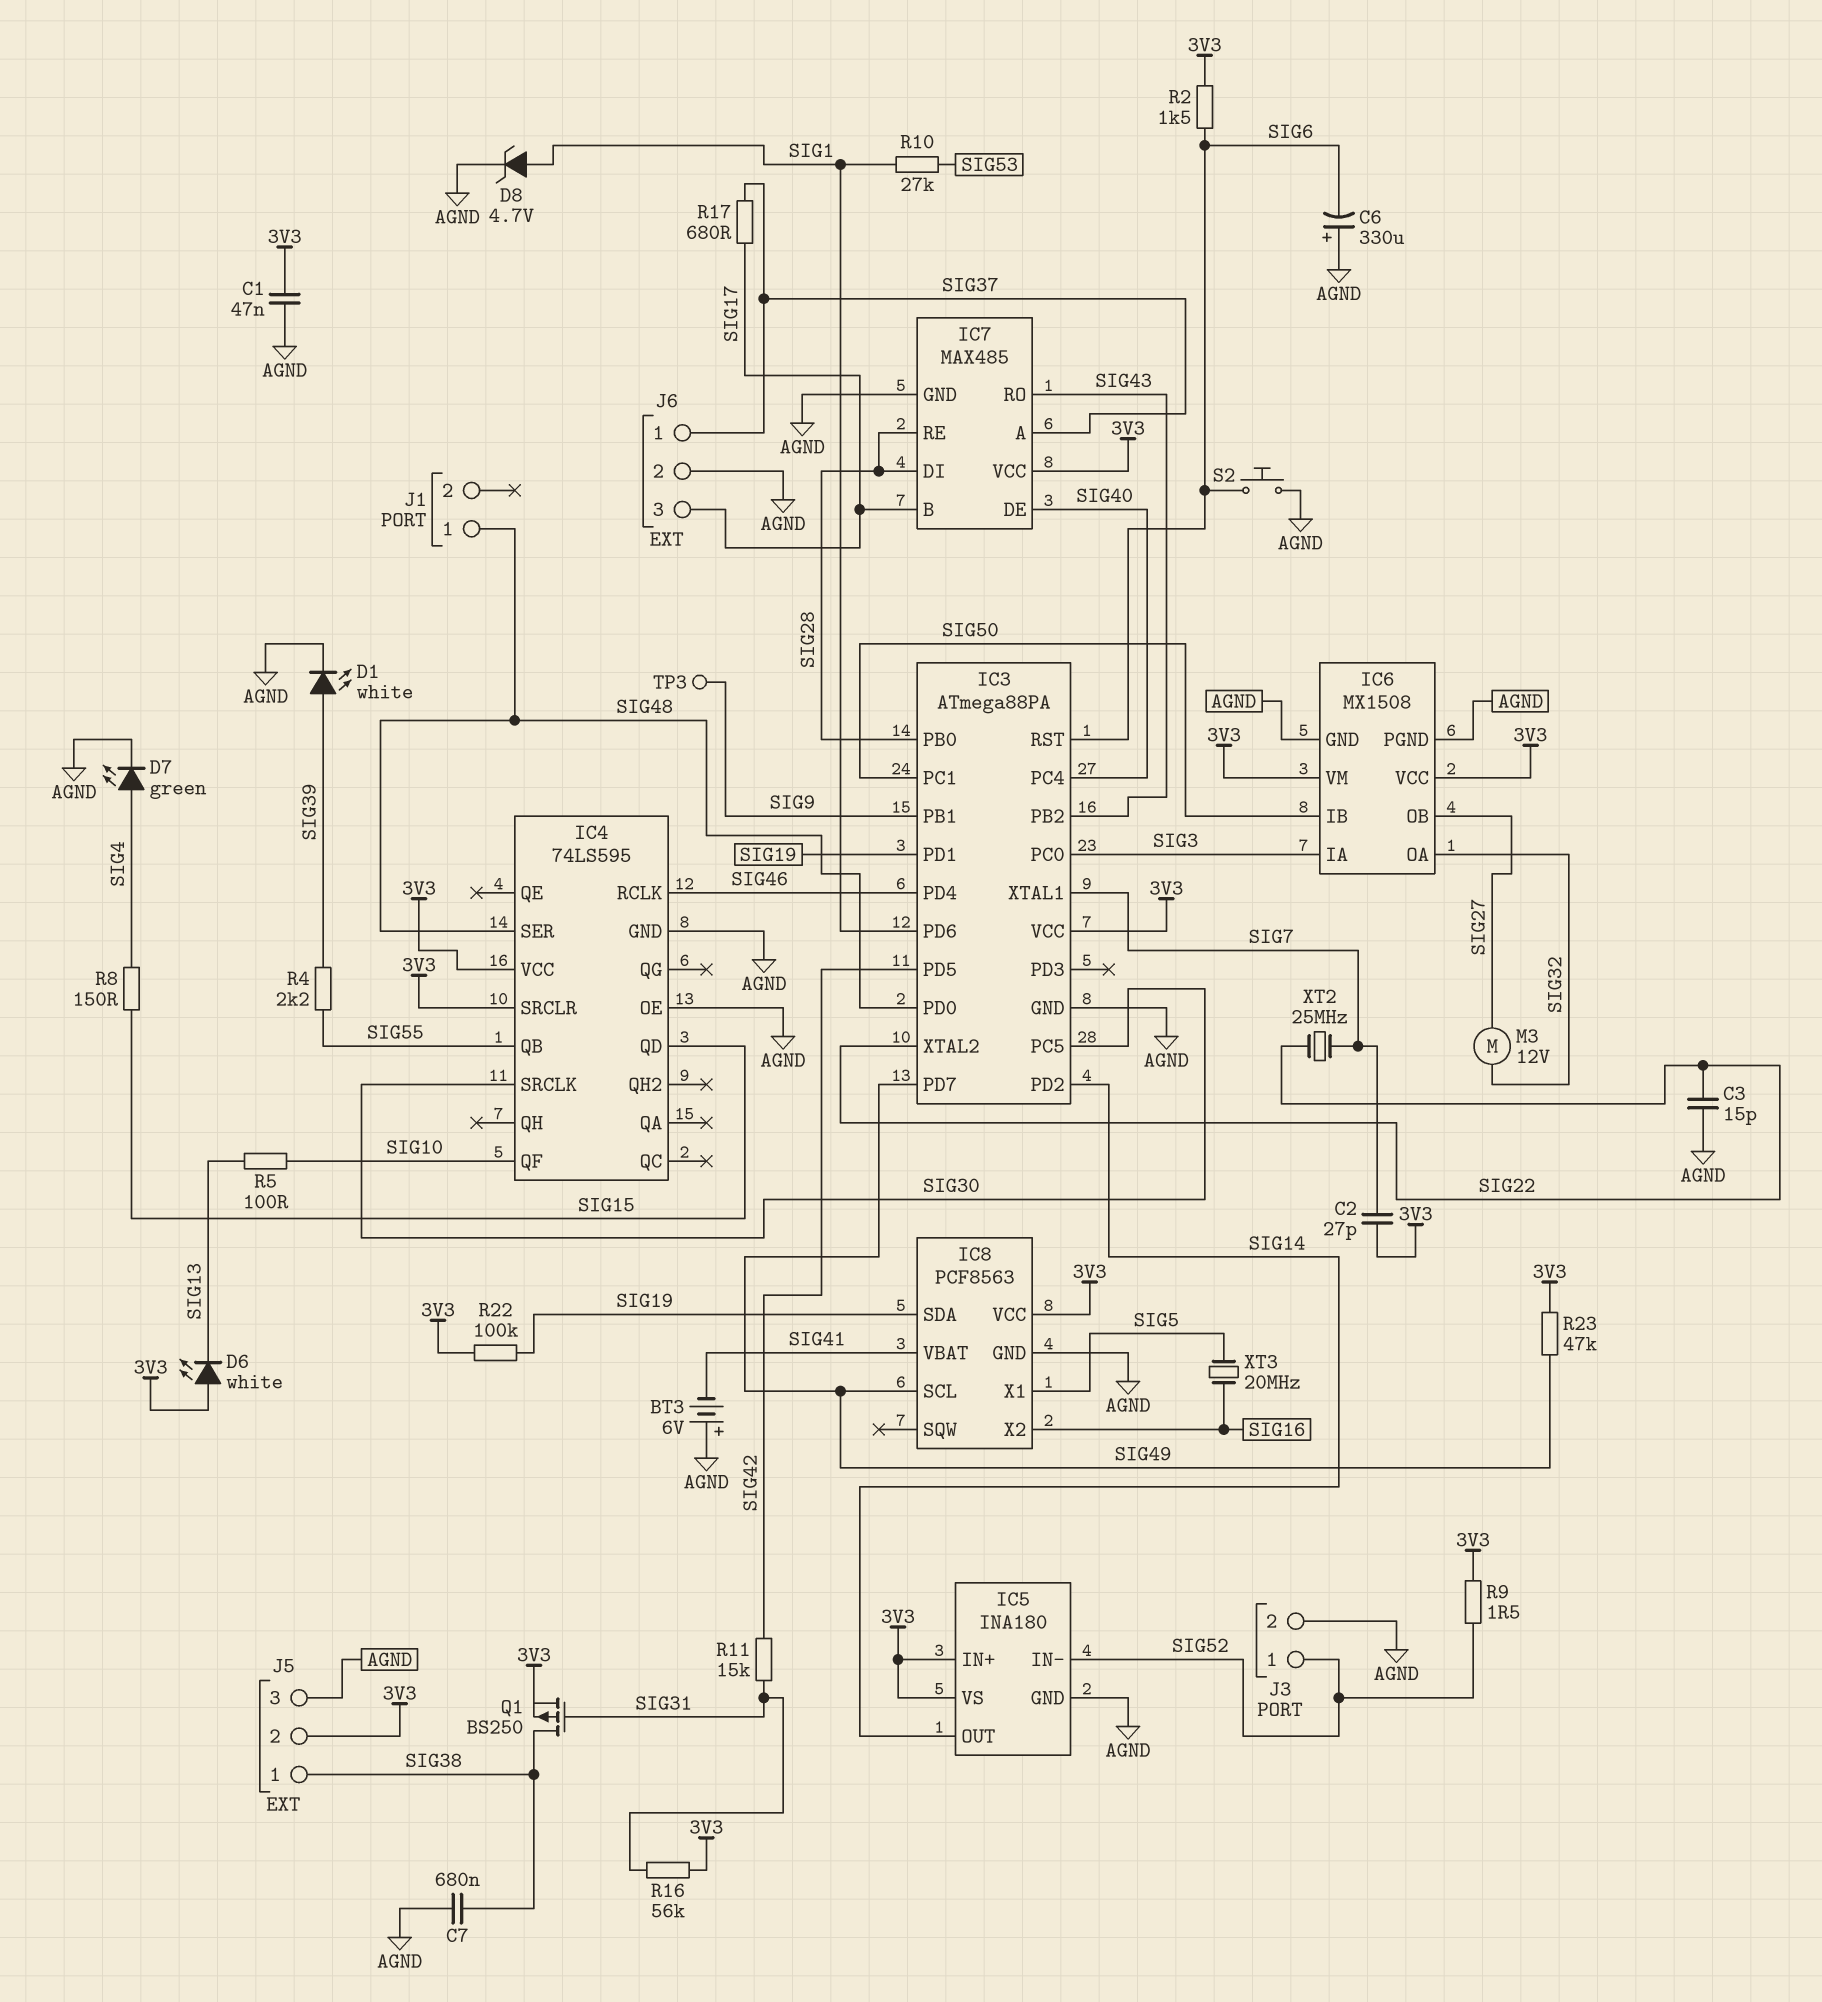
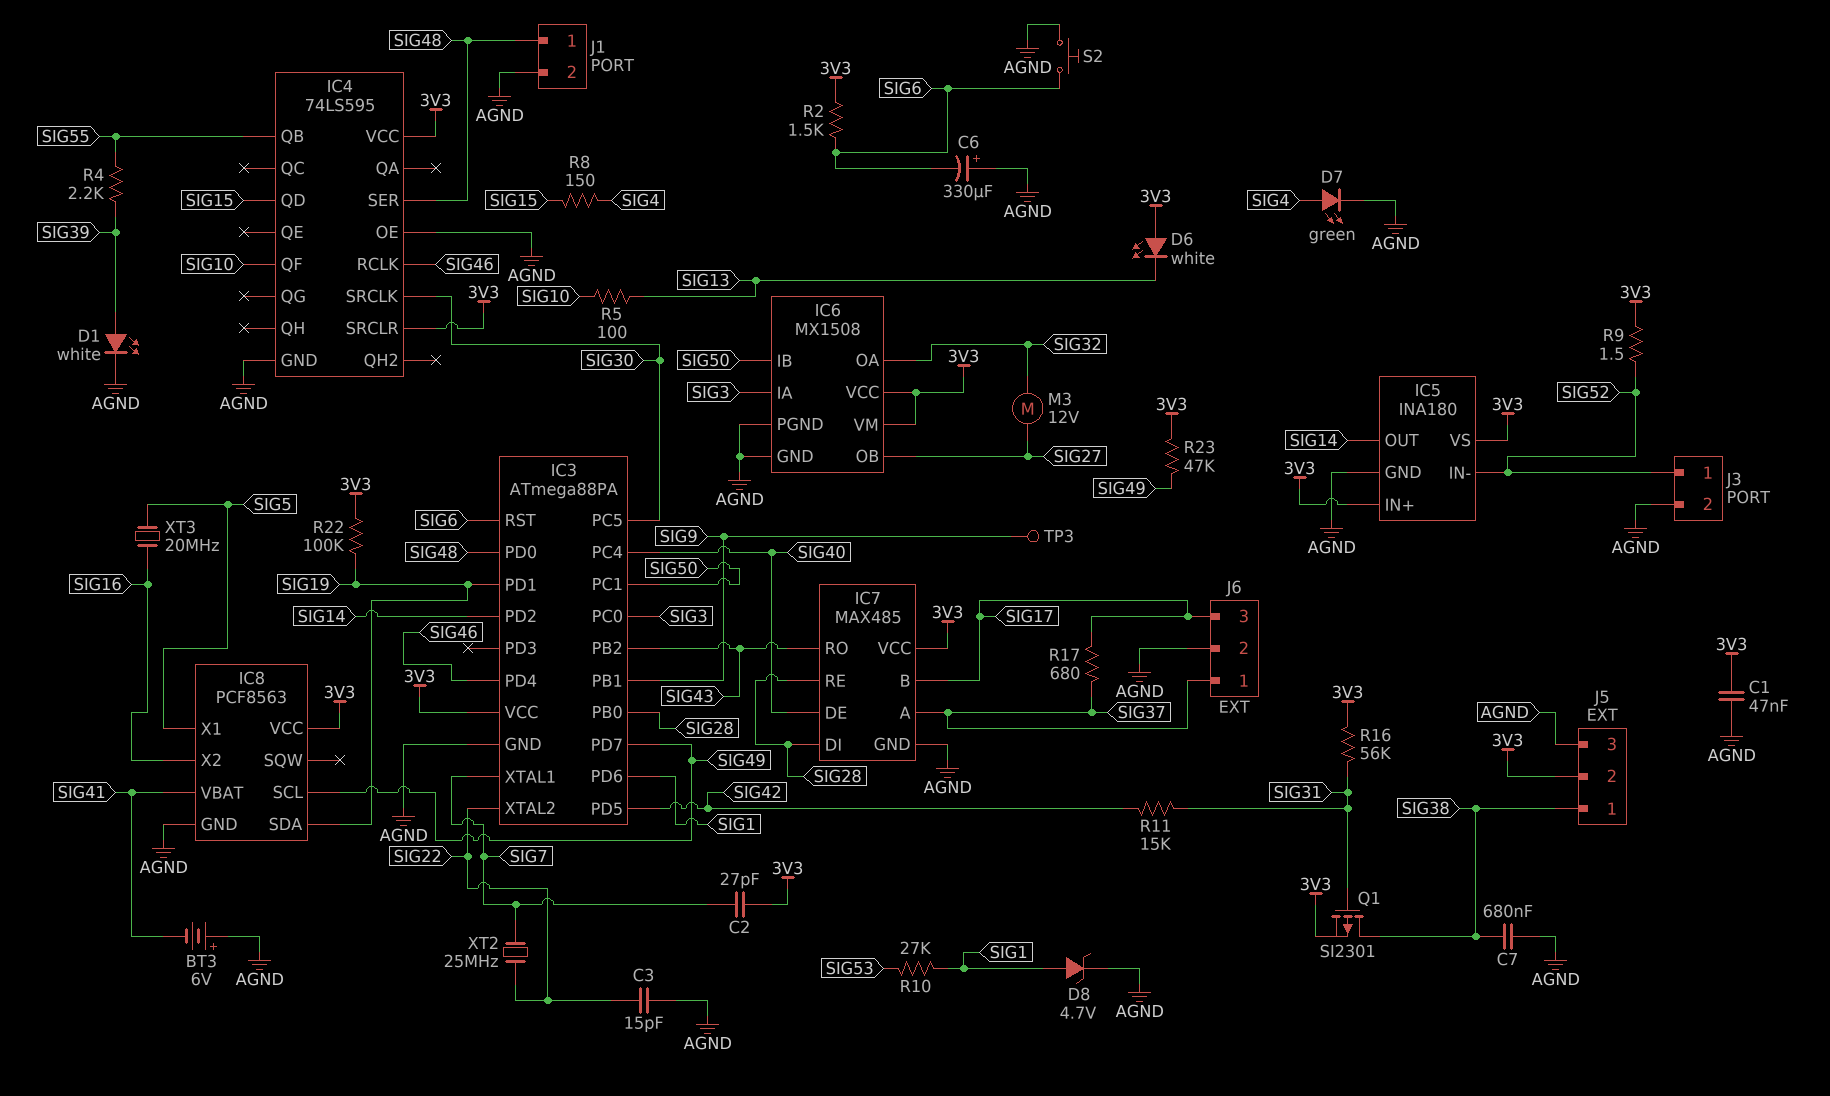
J1 pin 2: none -> AGND
Q1: PMOS BS250 (G SIG31, D SIG38, S 3V3) -> PMOS SI2301 (G SIG31, D SIG38, S 3V3)

